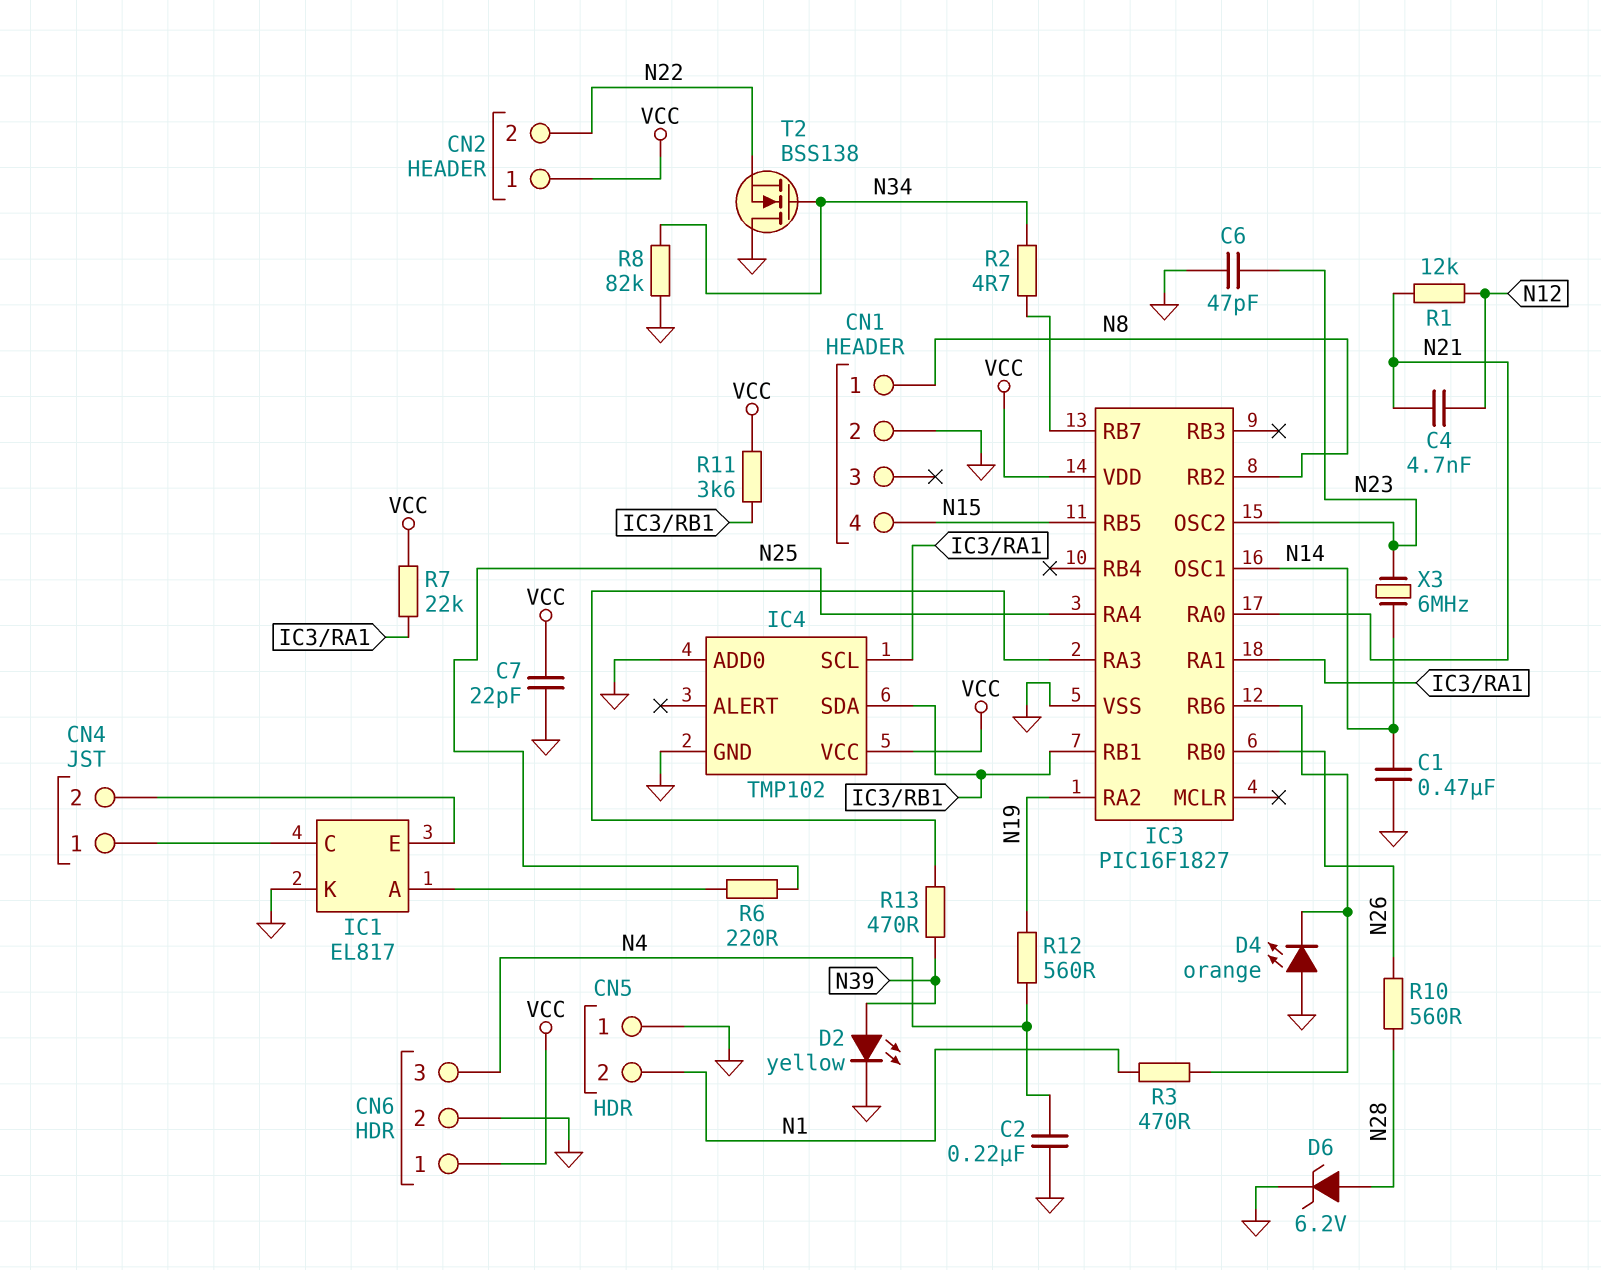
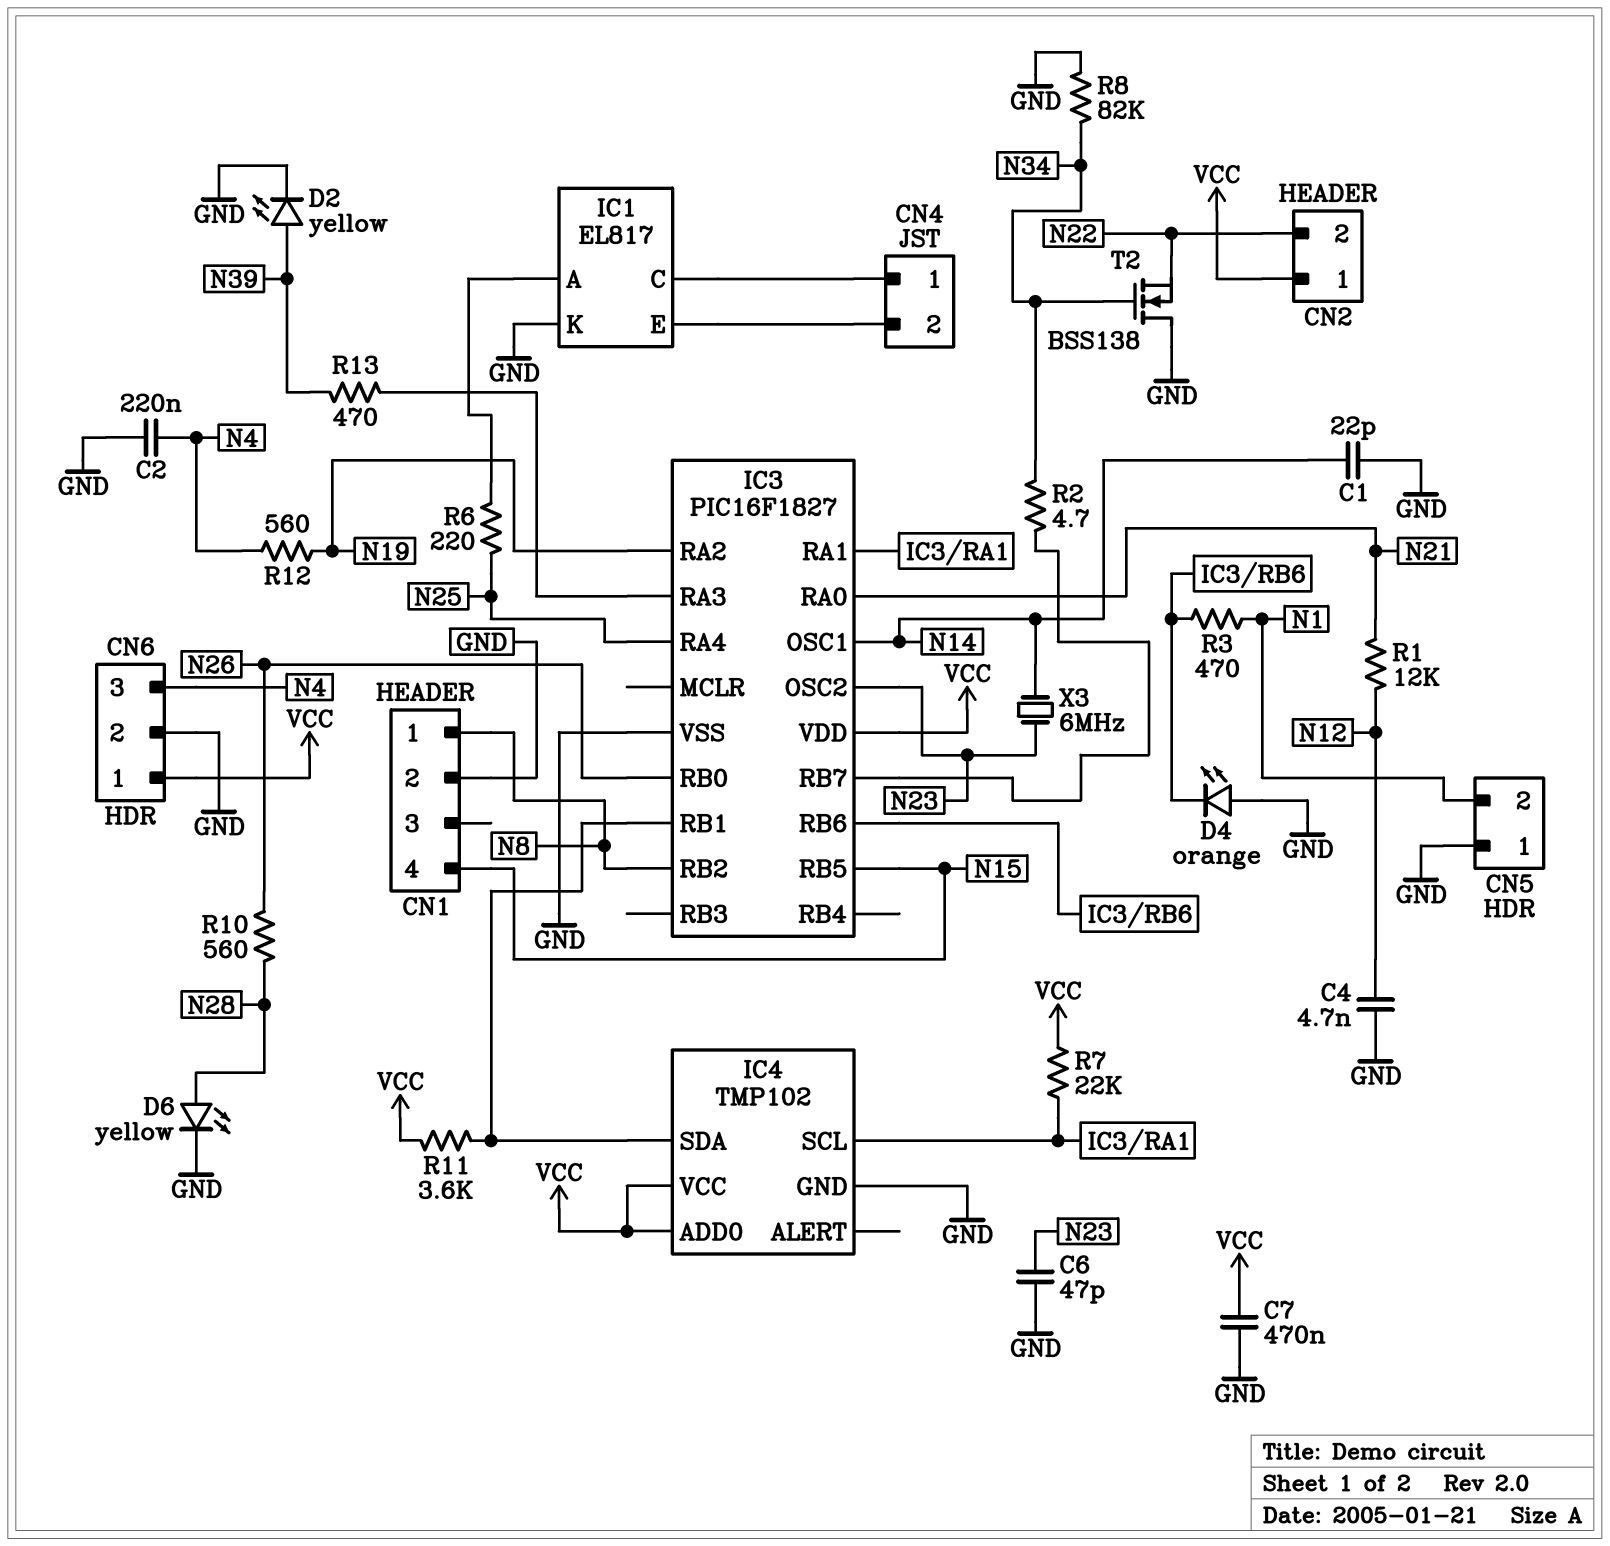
C1: 470nF (GND, N14) -> 22pF (GND, N14)
C4: 4.7nF (N12, N21) -> 4.7nF (GND, N12)
C7: 22pF (GND, VCC) -> 470nF (GND, VCC)
D6: zener 6.2V (A N28, K GND) -> LED yellow (A N28, K GND)
IC4 pin ADD0: GND -> VCC

